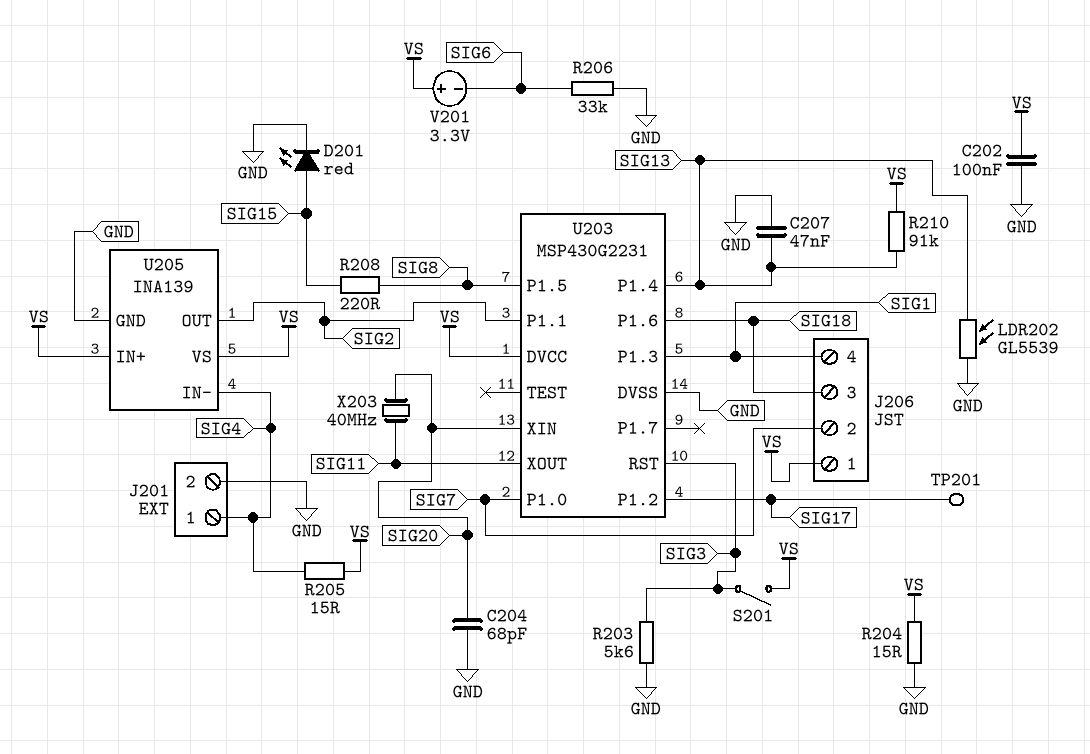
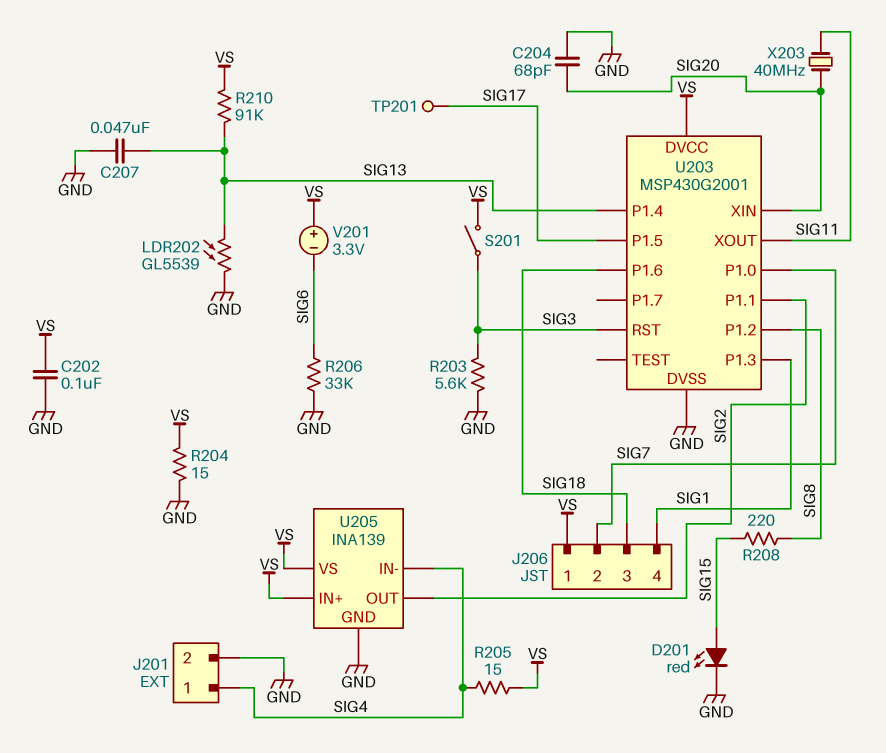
U203: MSP430G2231 -> MSP430G2001
U203 pin P1.2: SIG17 -> SIG8
U203 pin P1.5: SIG8 -> SIG17

